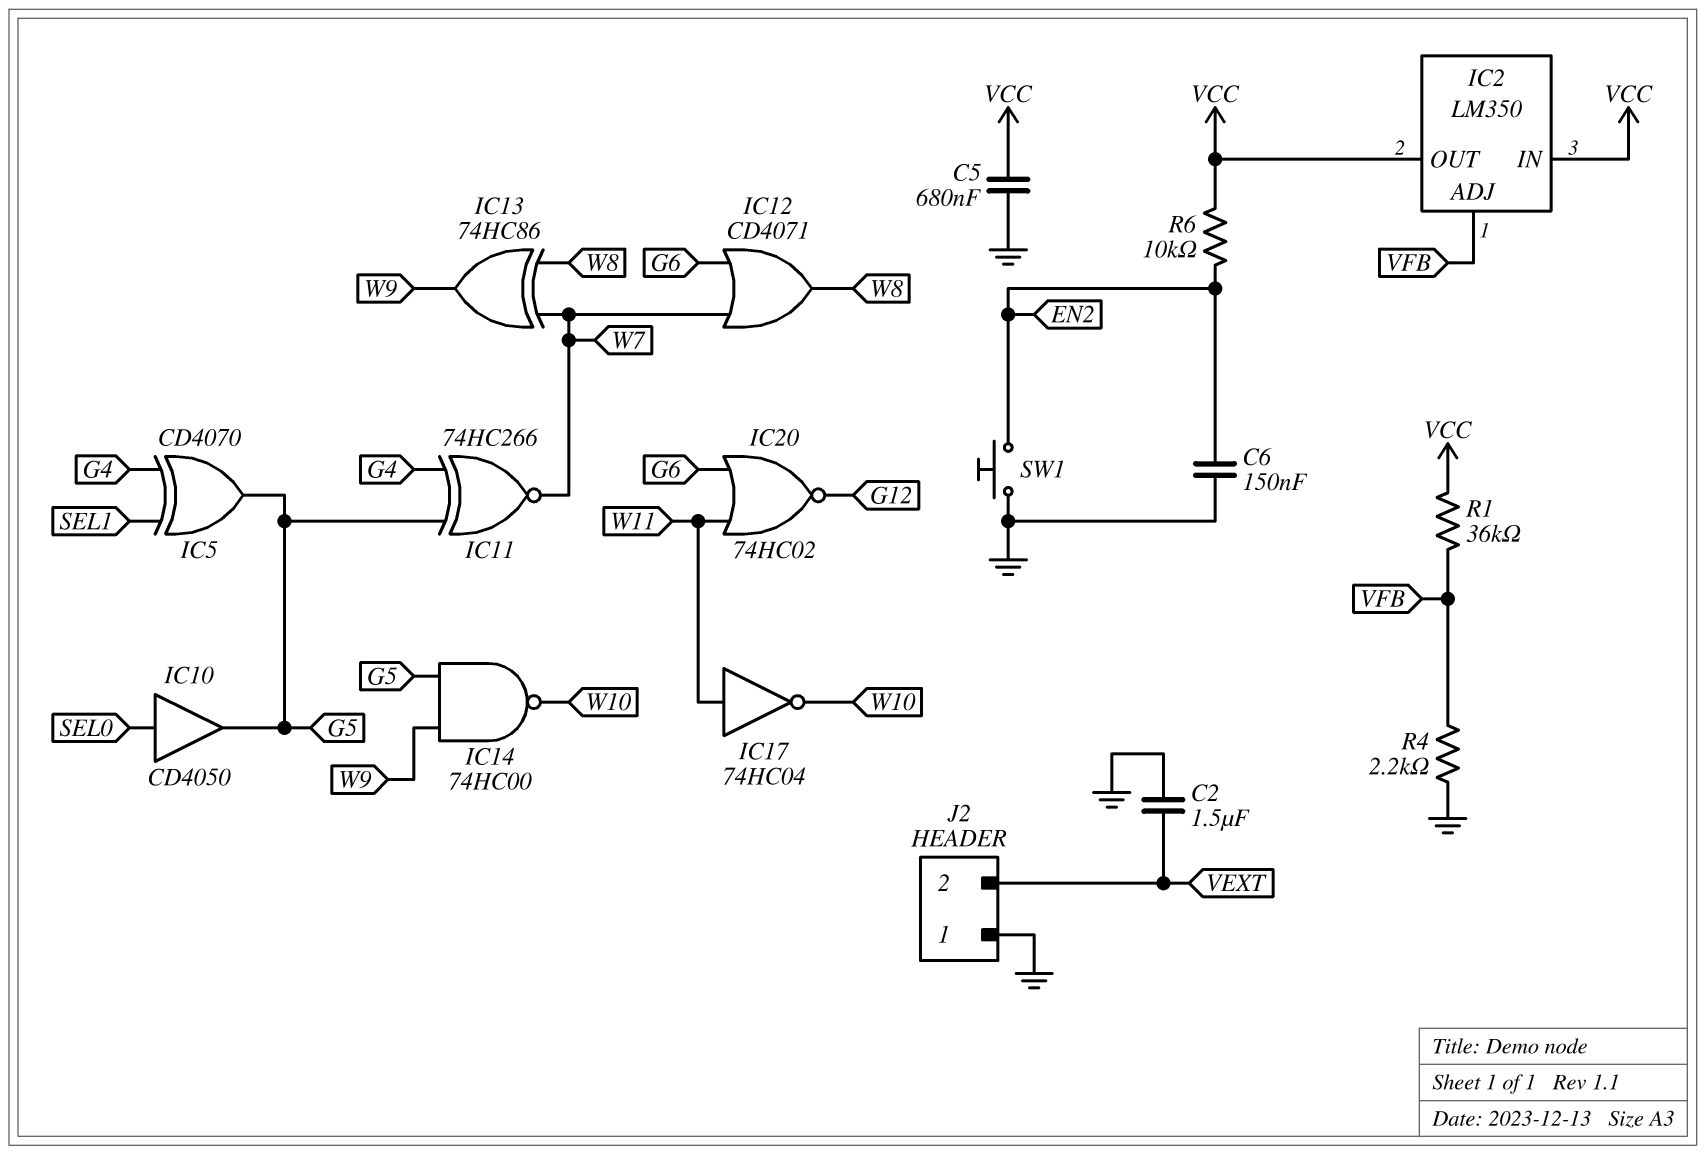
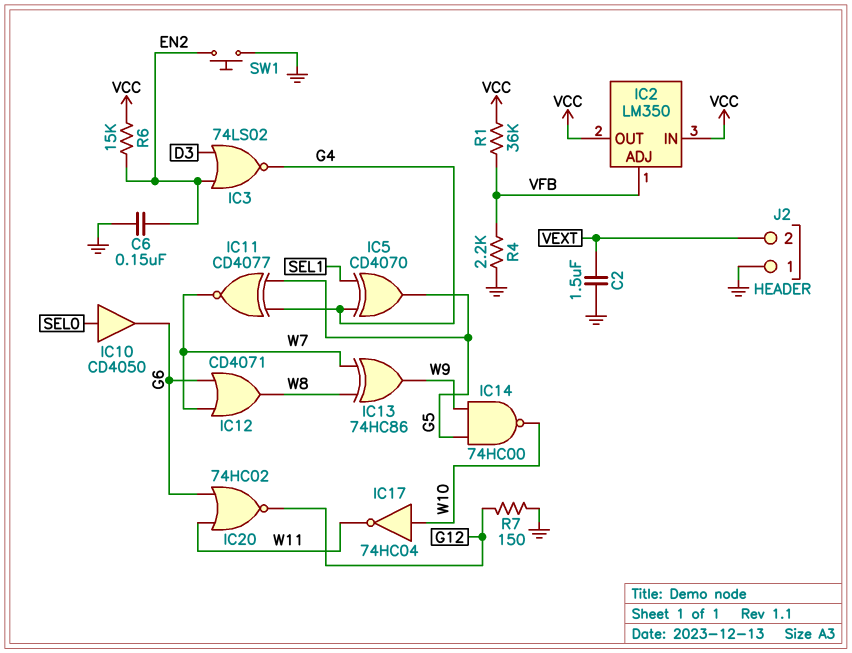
C5: 680nF (GND, VCC) -> none
IC3: none -> NOR 74LS02 (in D3, in EN2, out G4)
IC10: buffer CD4050 (in SEL0, out G5) -> buffer CD4050 (in SEL0, out G6)
IC11: XNOR 74HC266 (in G4, in G5, out W7) -> XNOR CD4077 (in G4, in G5, out W7)
IC17: NOT 74HC04 (in W11, out W10) -> NOT 74HC04 (in W10, out W11)
R6: 10k (EN2, VCC) -> 15k (EN2, VCC)
R7: none -> 150 (G12, GND)

